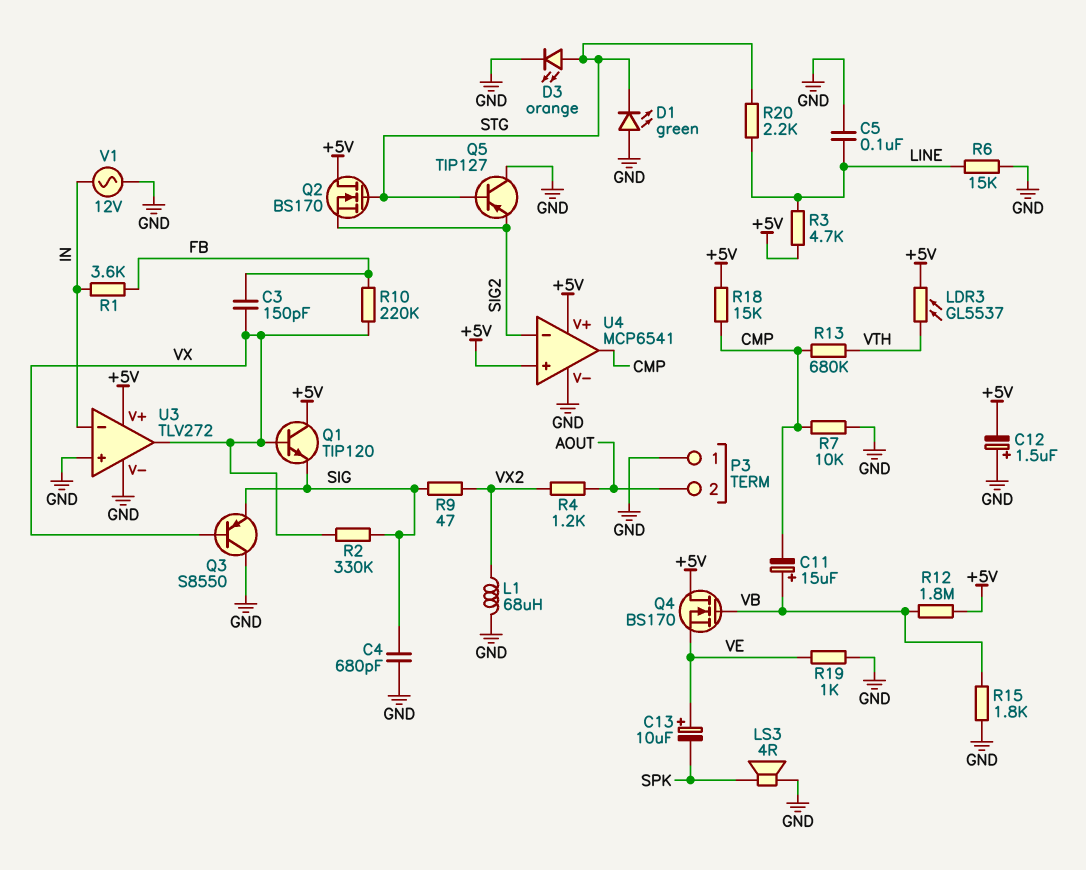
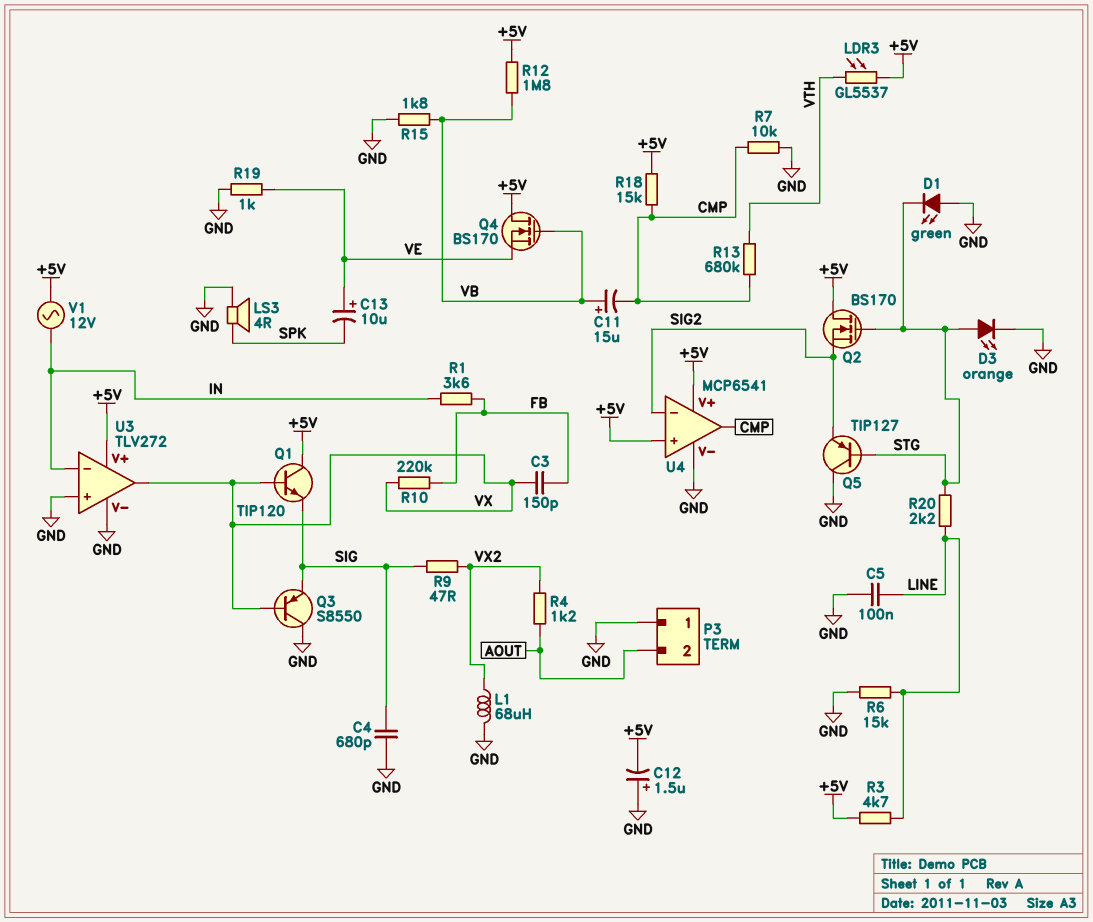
R2: 330k (SIG, VX) -> none
V1: AC 12V (GND, IN) -> AC 12V (+5V, IN)

